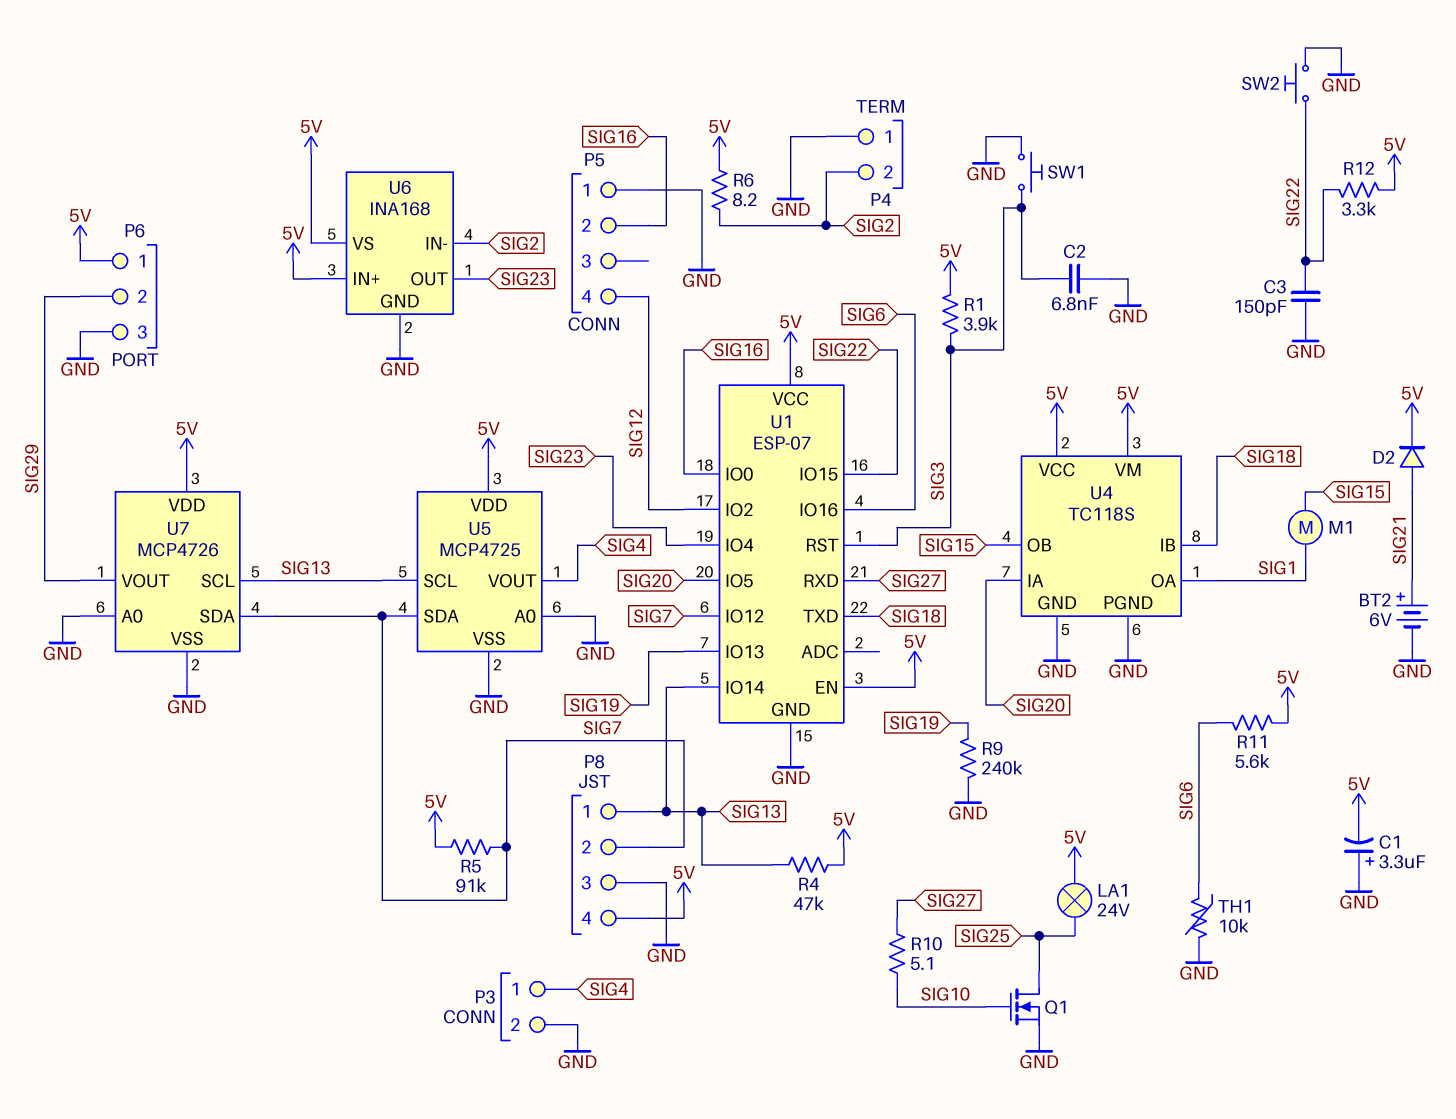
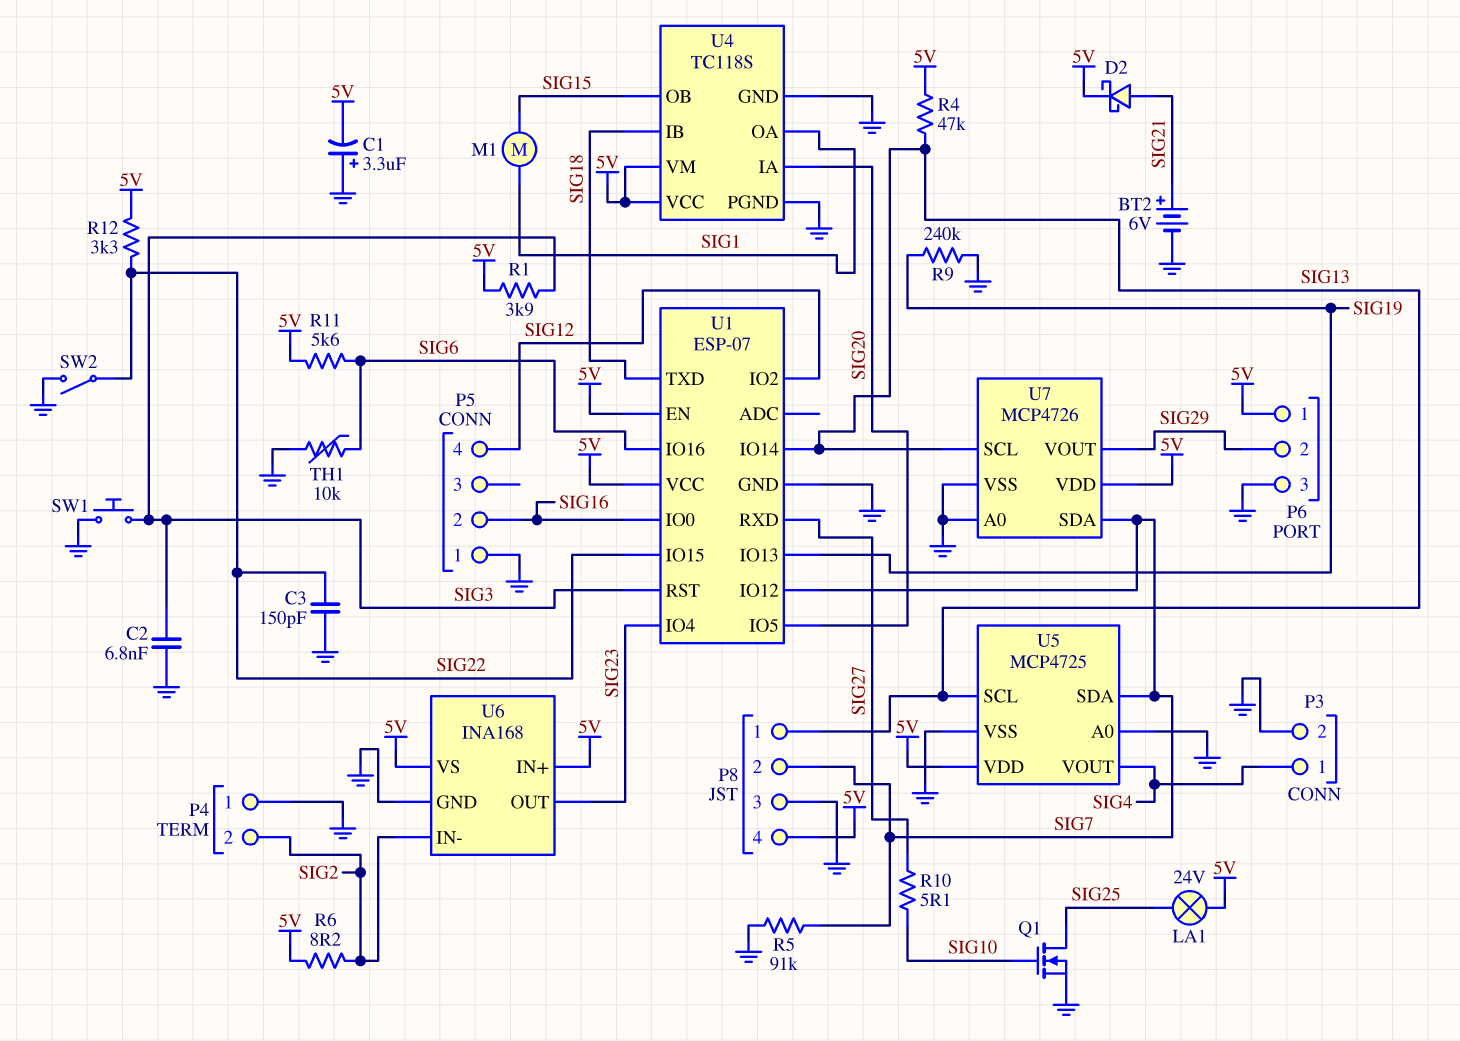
D2: diode (A SIG21, K 5V) -> schottky (A SIG21, K 5V)
R5: 91k (5V, SIG7) -> 91k (GND, SIG7)
SW2: button (GND, SIG22) -> switch (GND, SIG22)

